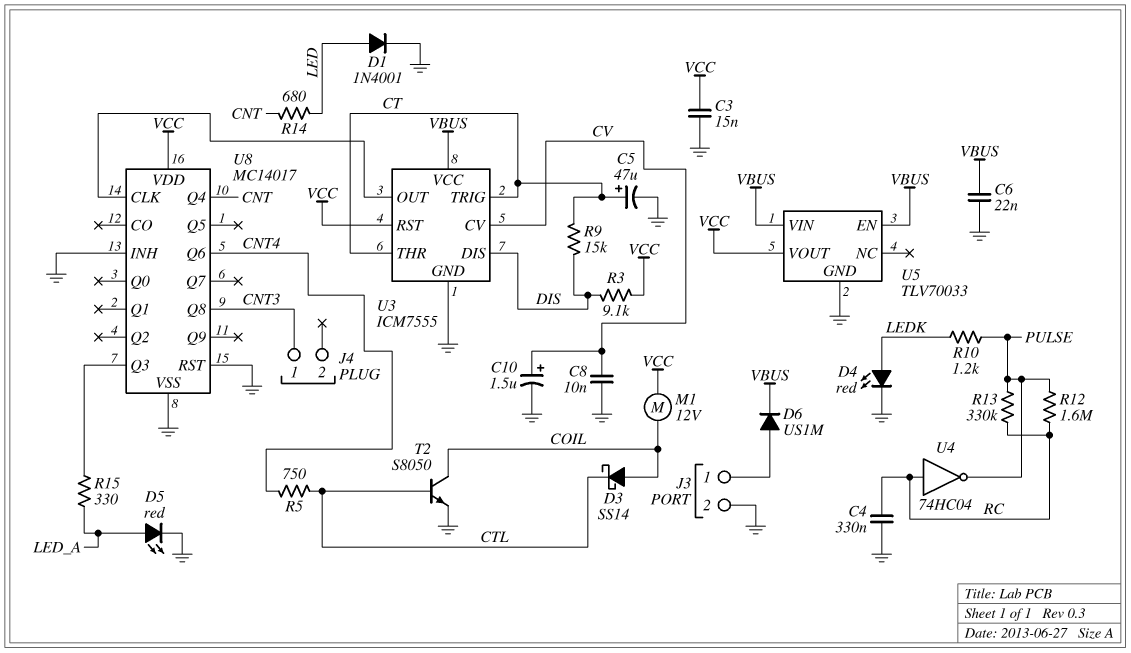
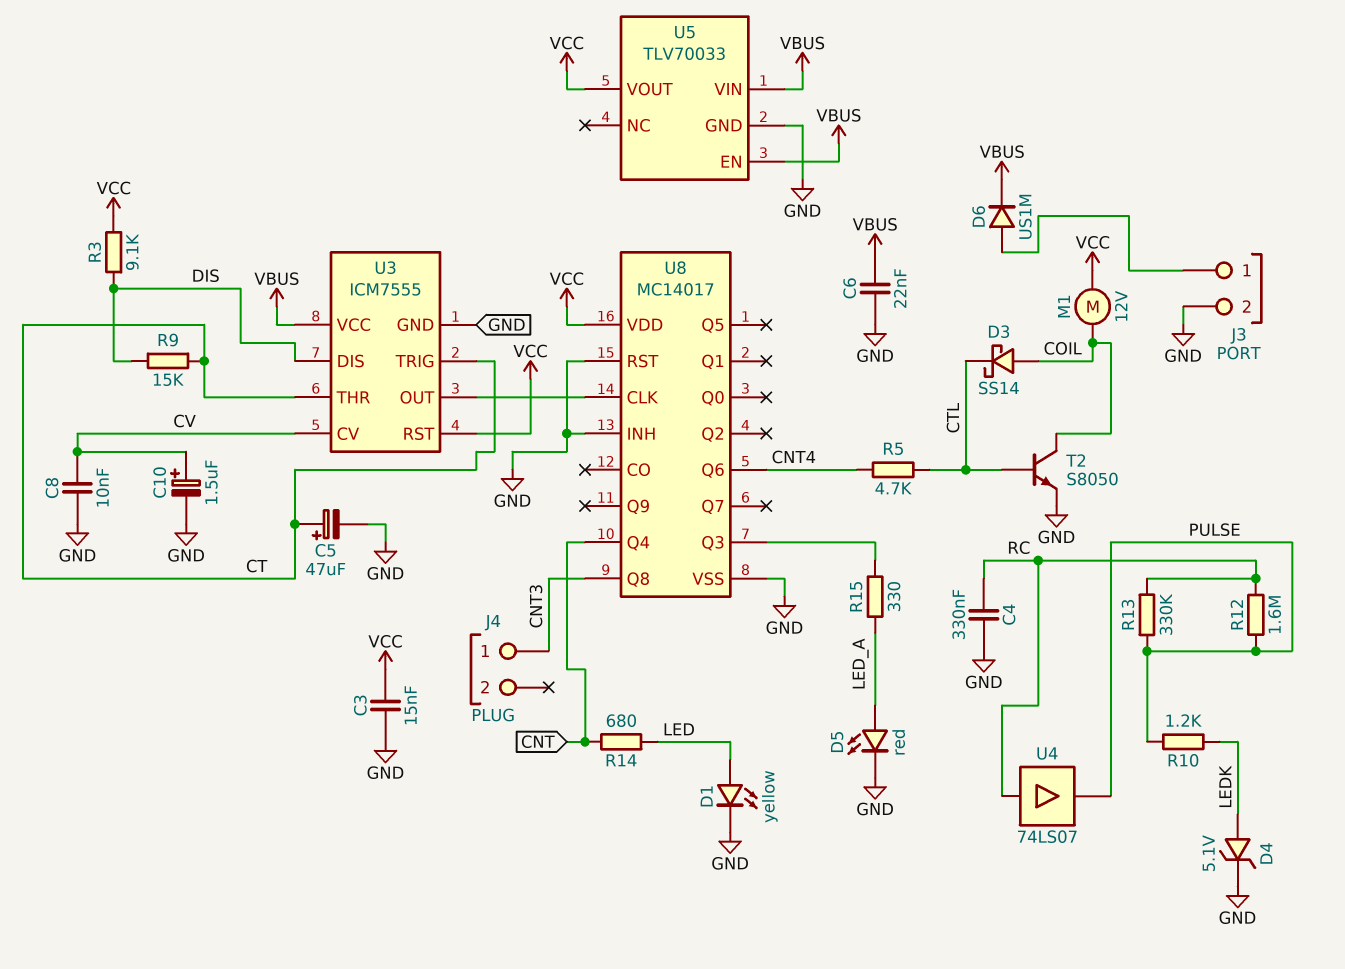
D1: diode 1N4001 (A LED, K GND) -> LED yellow (A LED, K GND)
D4: LED red (A LEDK, K GND) -> zener 5.1V (A LEDK, K GND)
R5: 750 (CNT4, CTL) -> 4.7k (CNT4, CTL)
U4: NOT 74HC04 (in RC, out PULSE) -> buffer 74LS07 (in RC, out PULSE)

